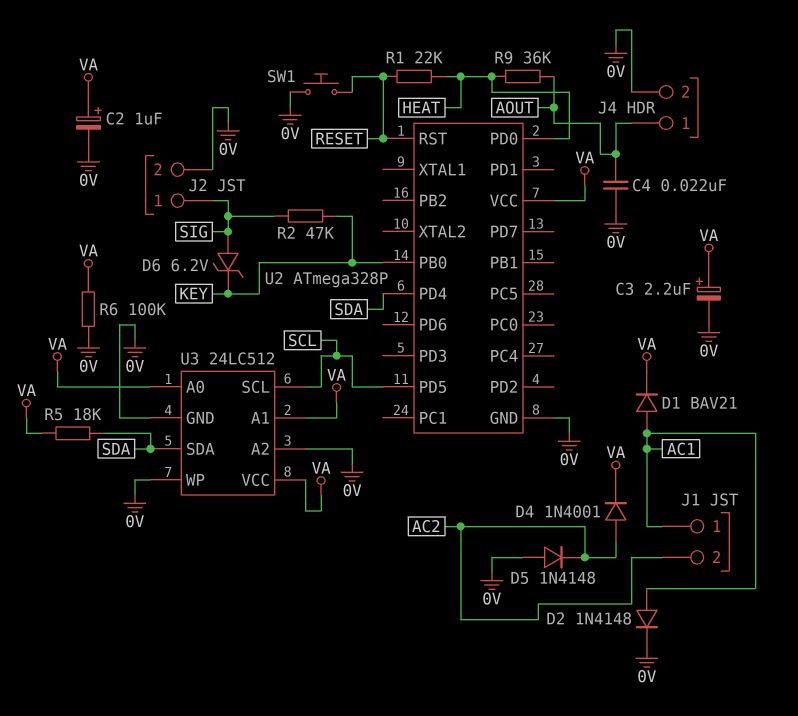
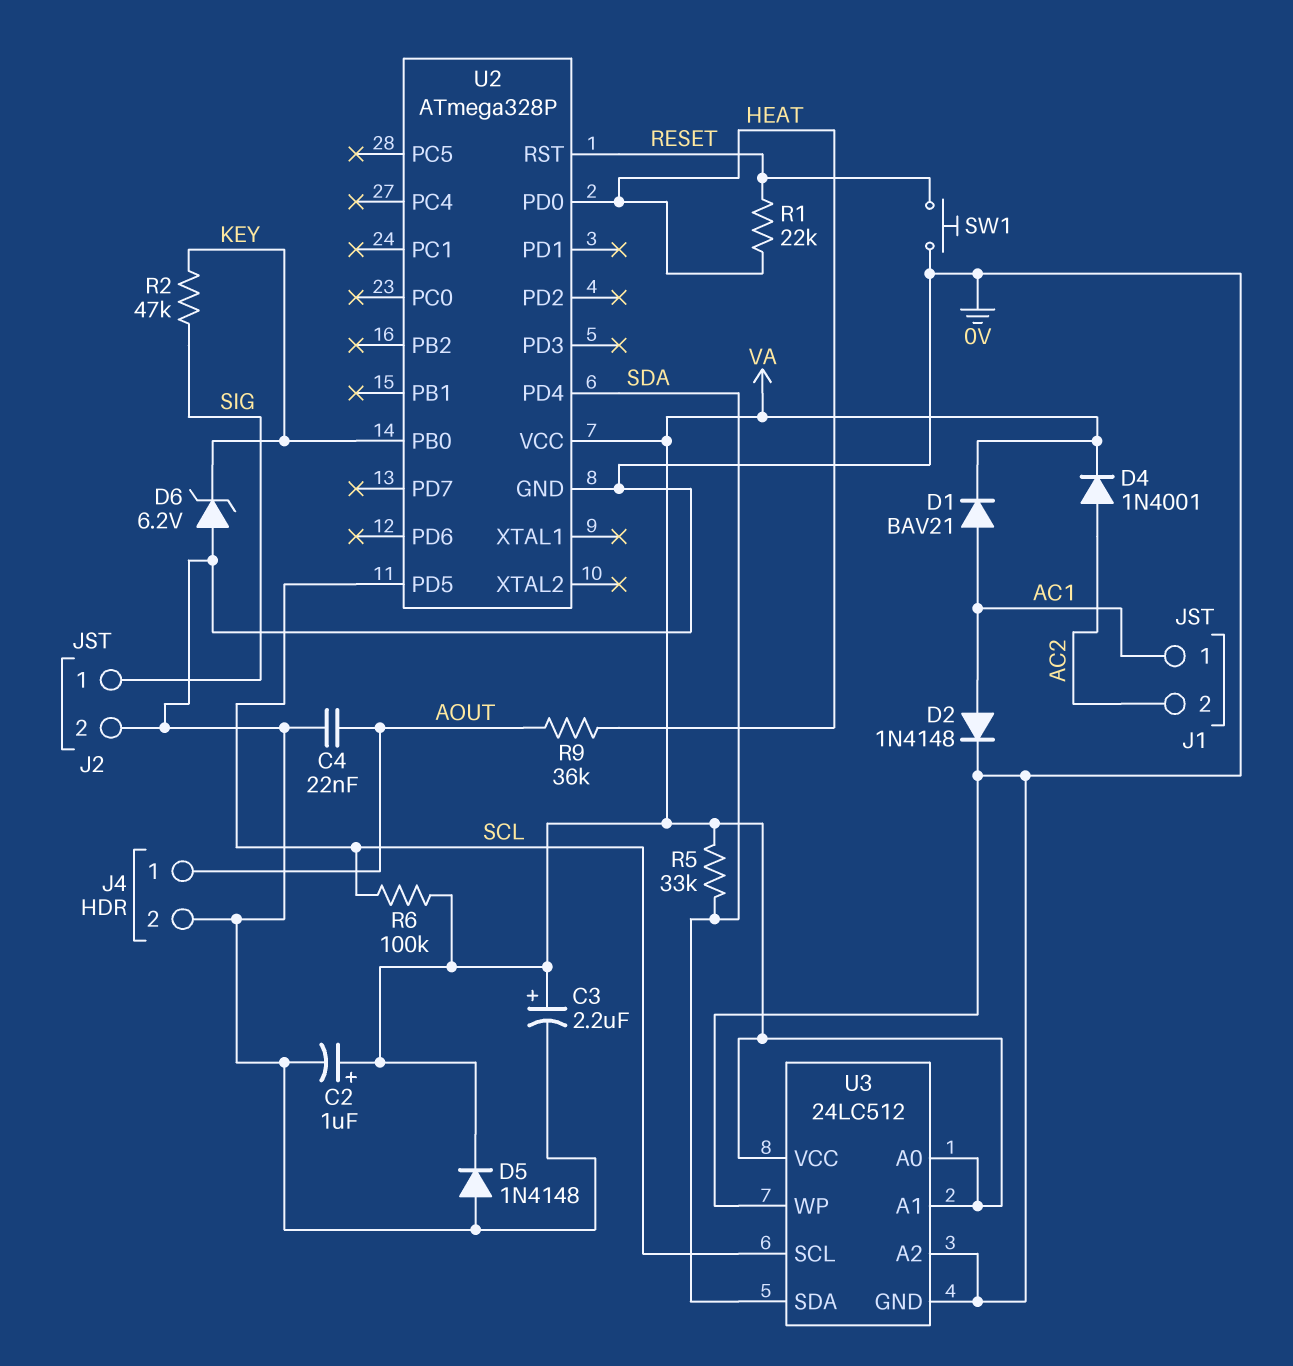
D5: diode 1N4148 (A 0V, K AC2) -> diode 1N4148 (A 0V, K VA)
D6: zener 6.2V (A SIG, K KEY) -> zener 6.2V (A 0V, K KEY)
R5: 18k (SDA, VA) -> 33k (SDA, VA)
R6: 100k (0V, VA) -> 100k (SCL, VA)

